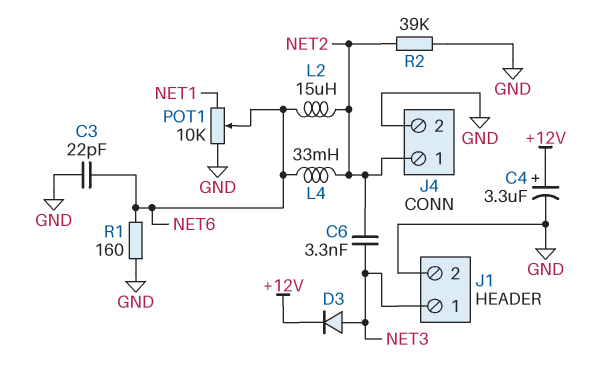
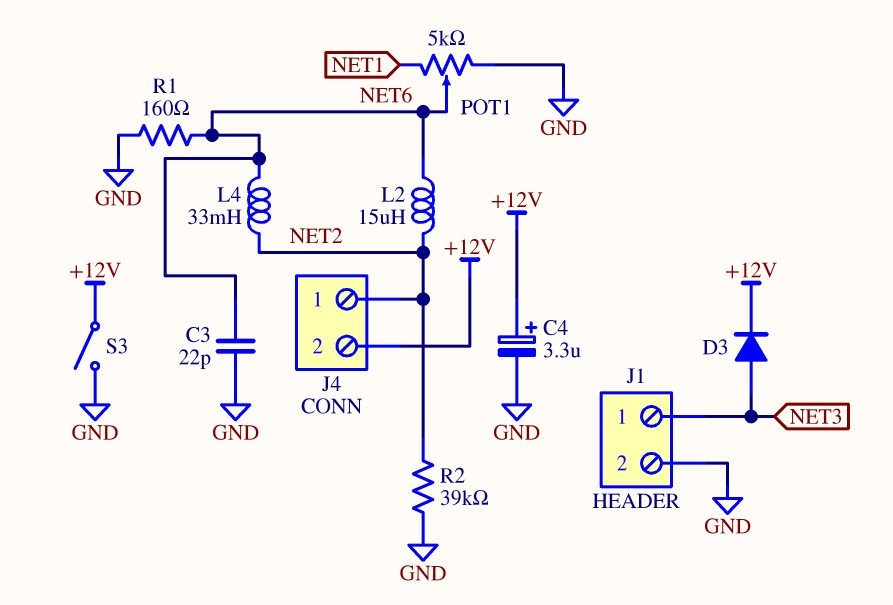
C6: 3.3nF (NET2, NET3) -> none
J4 pin 2: GND -> +12V
POT1: 10k (GND, NET1, wiper NET6) -> 5k (GND, NET1, wiper NET6)
S3: none -> switch (+12V, GND)

